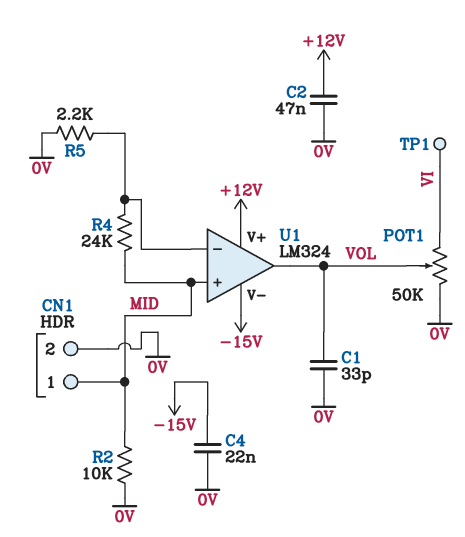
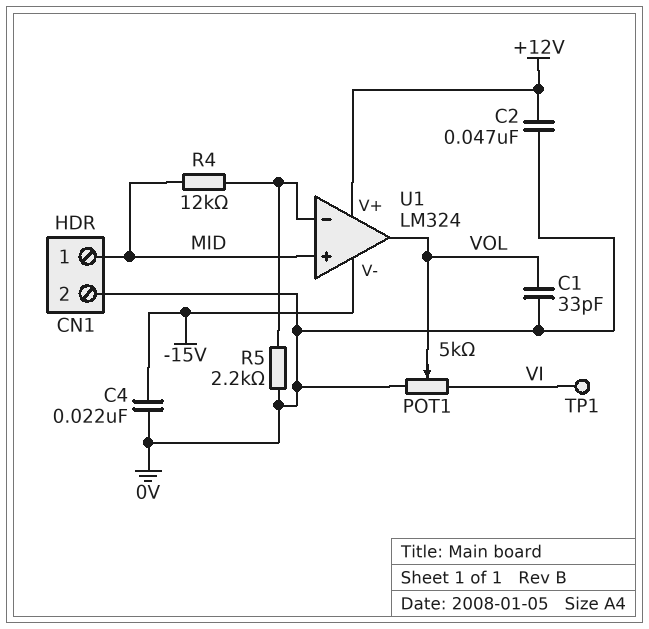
POT1: 50k (0V, VI, wiper VOL) -> 5k (0V, VI, wiper VOL)
R2: 10k (0V, MID) -> none
R4: 24k (MID, U1/in-) -> 12k (MID, U1/in-)

